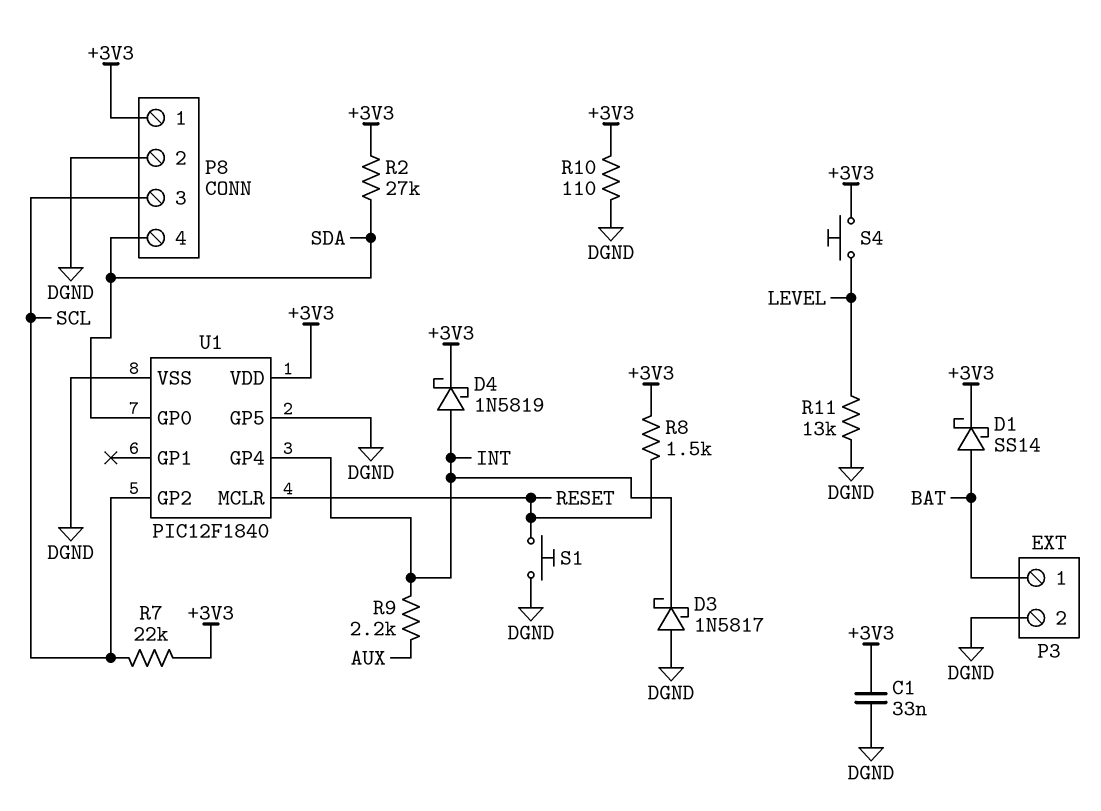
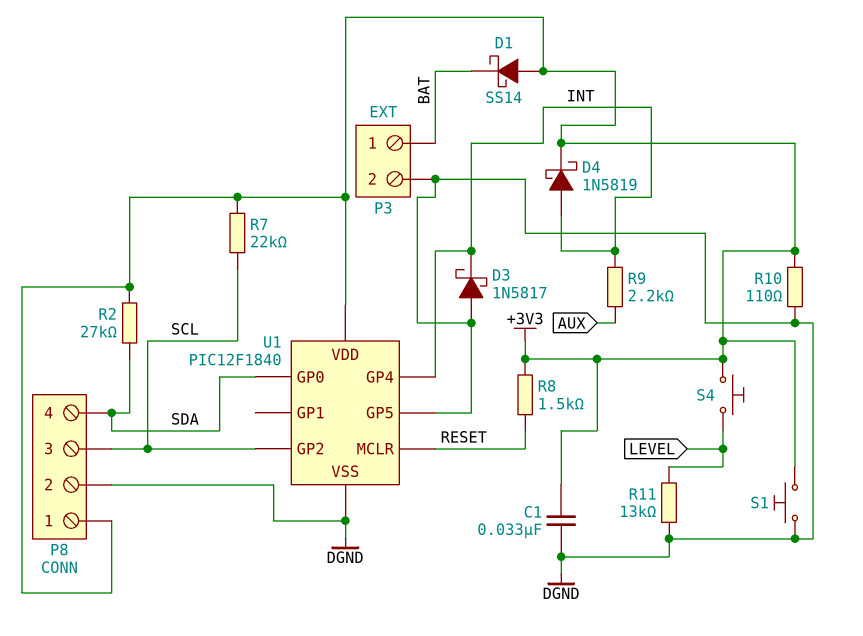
D1: schottky SS14 (A BAT, K +3V3) -> schottky SS14 (A +3V3, K BAT)
S1: button (DGND, RESET) -> button (+3V3, DGND)

